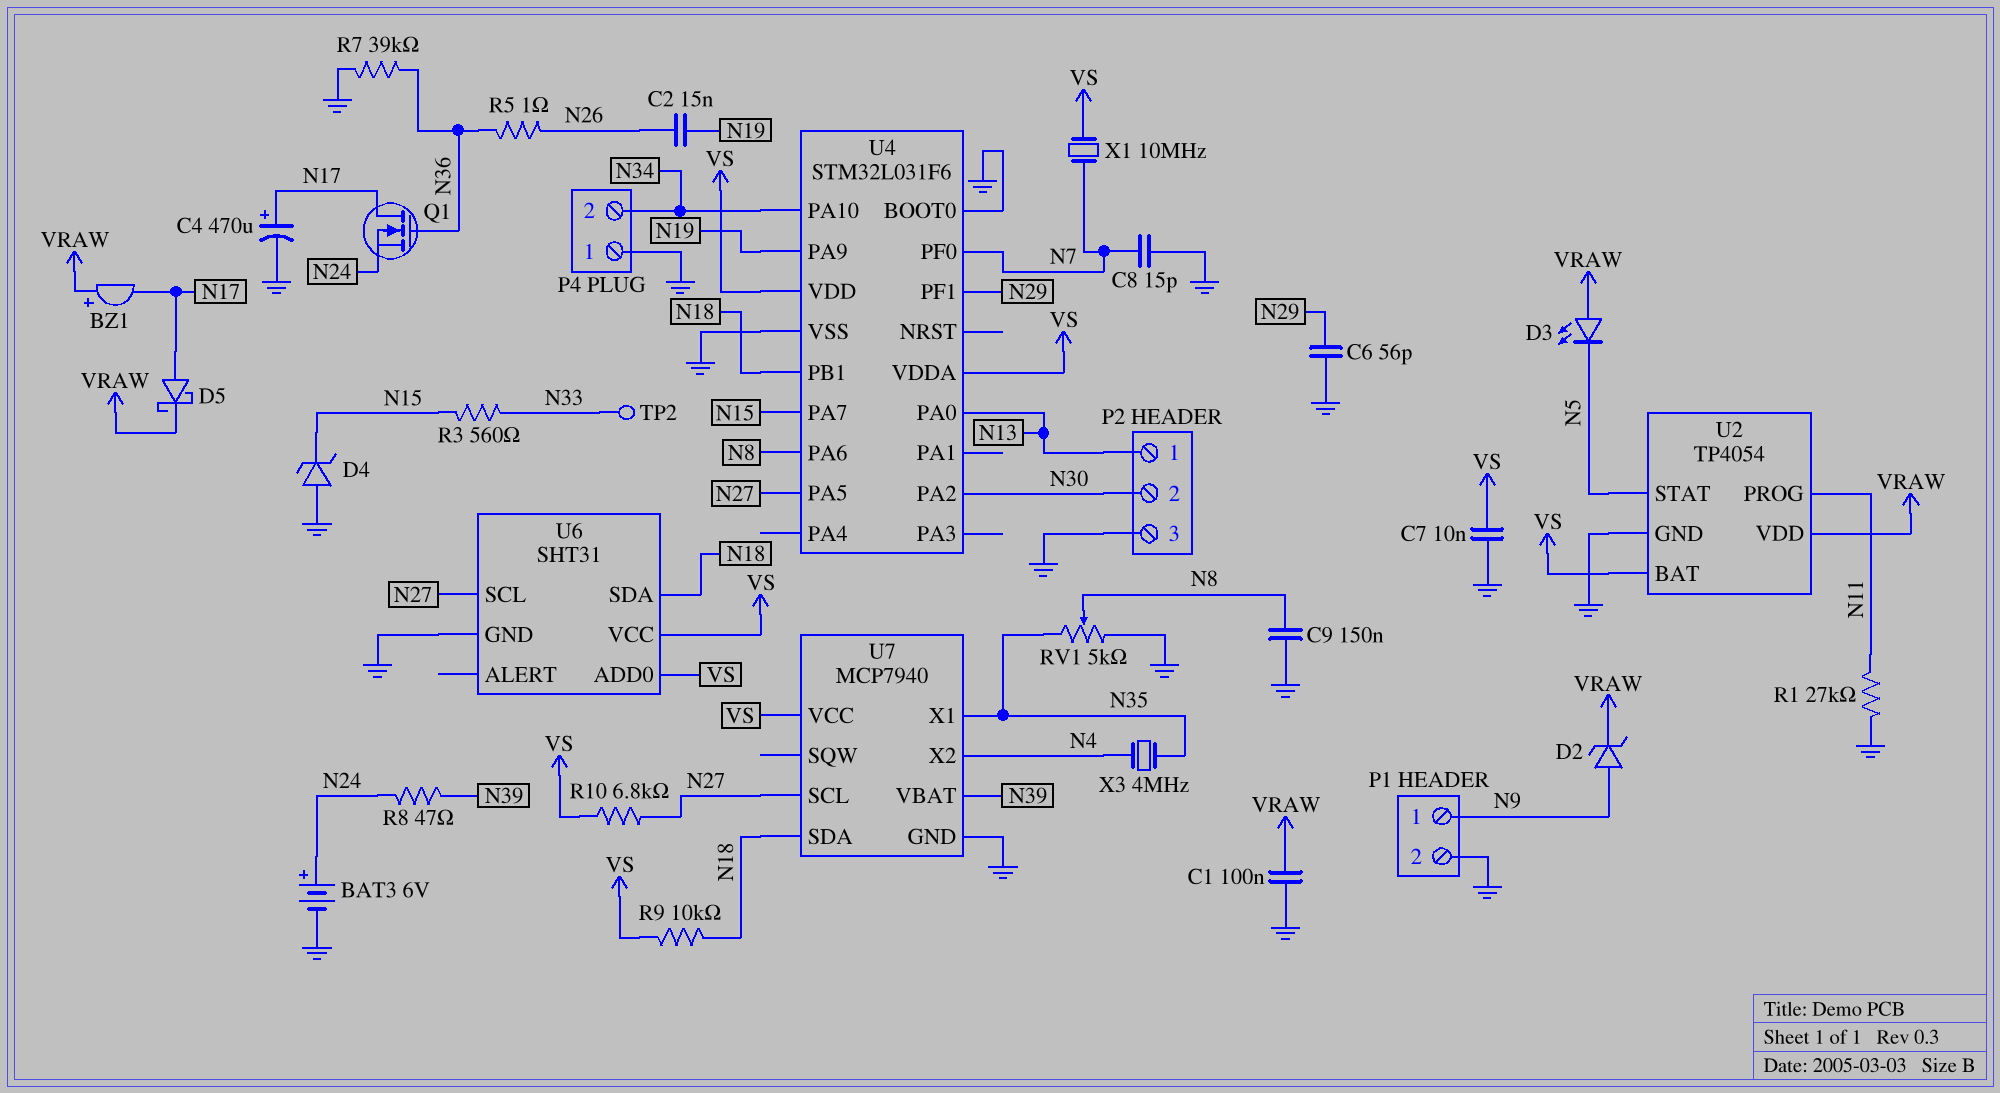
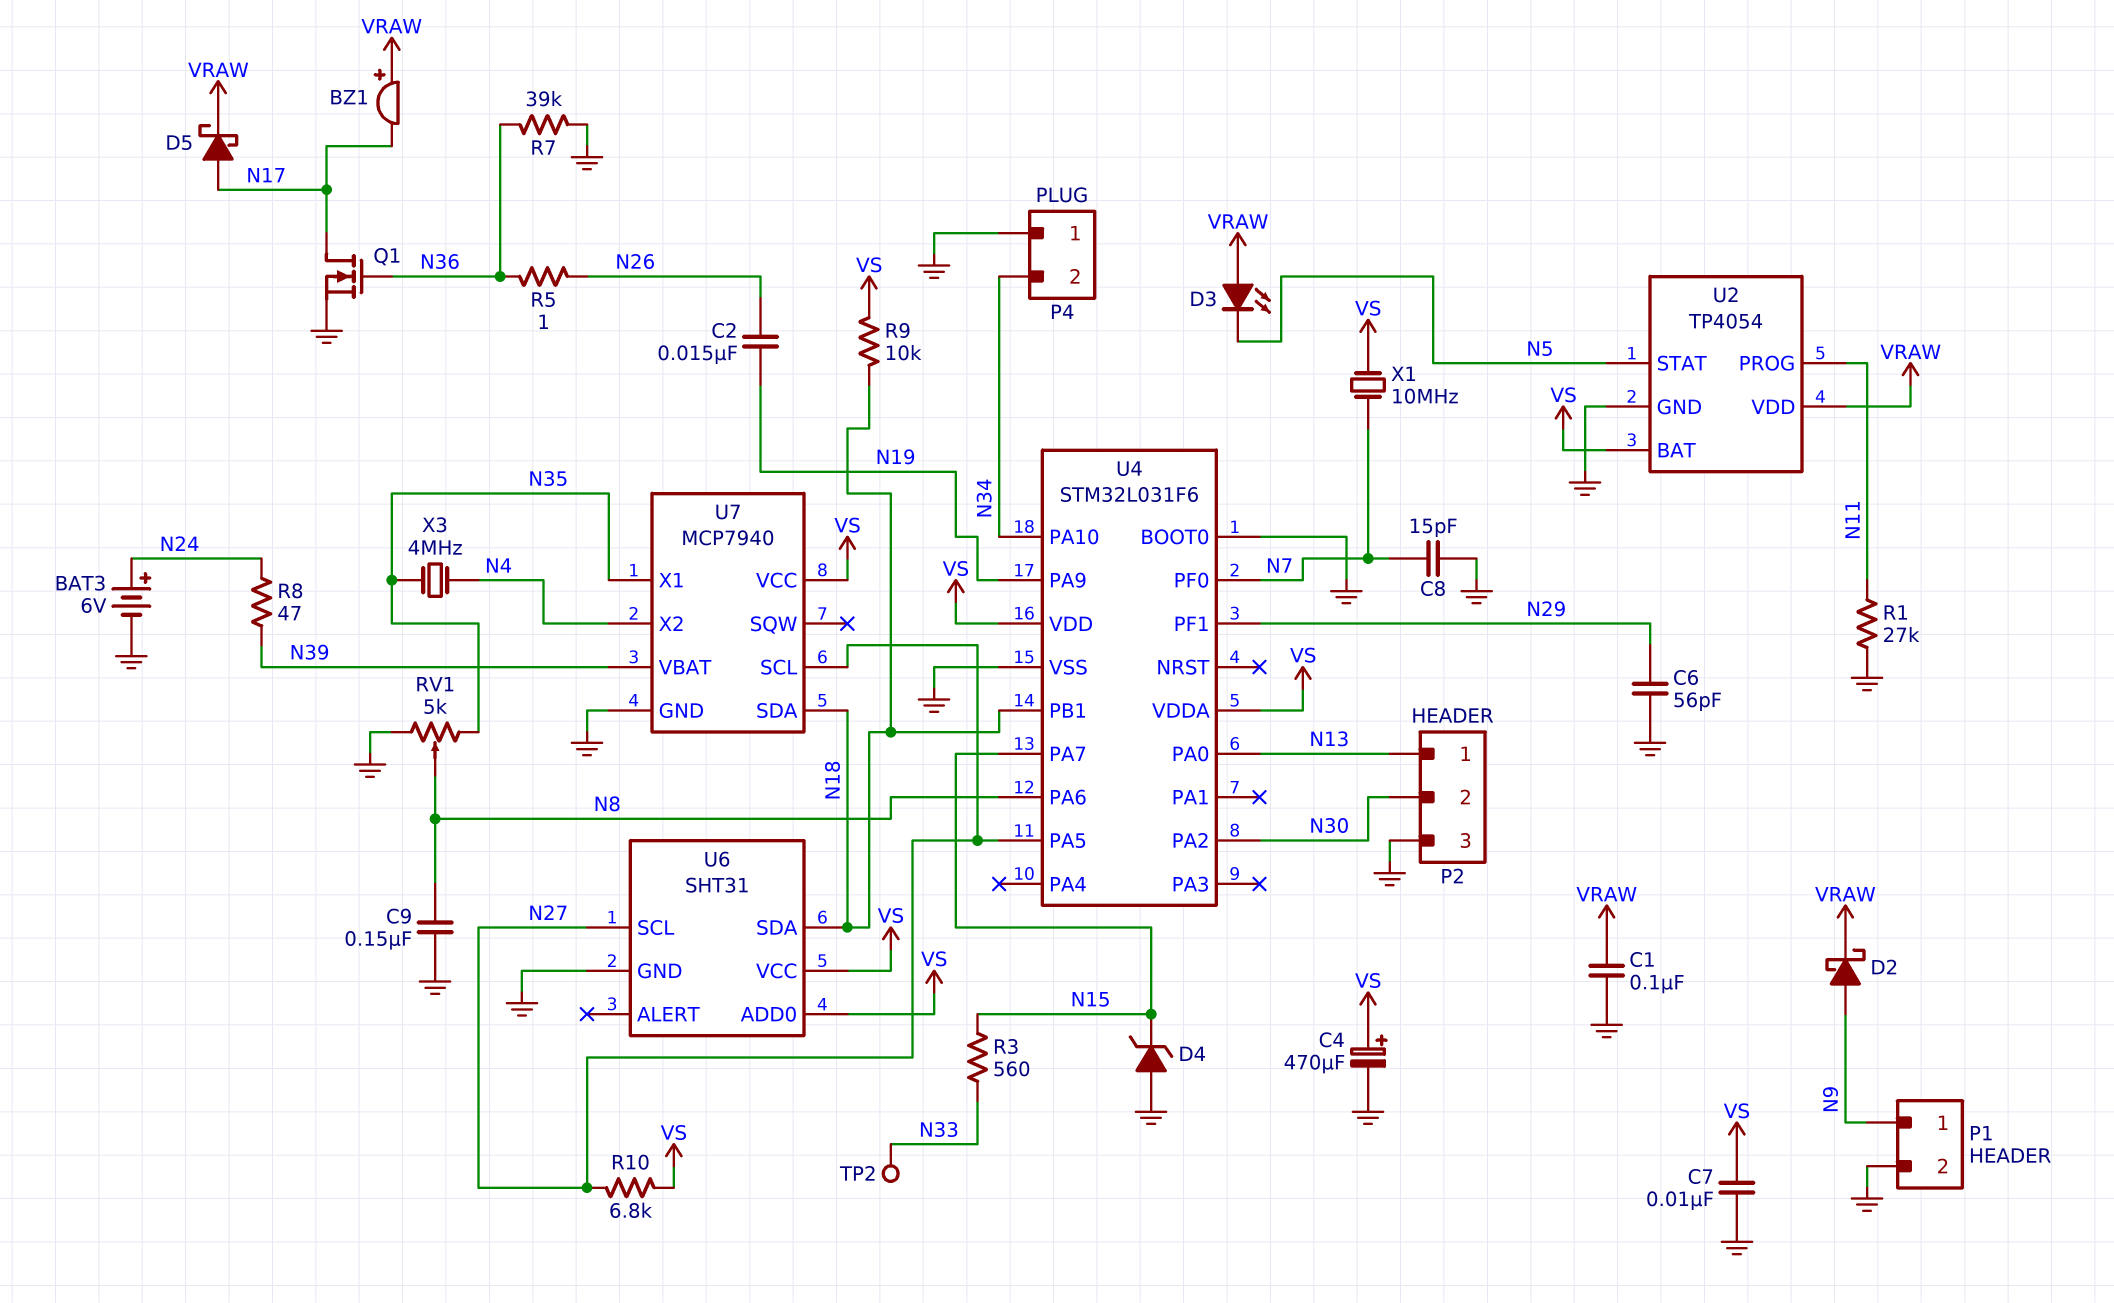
C4: 470uF (plus N17, minus GND) -> 470uF (plus VS, minus GND)
D2: zener (A N9, K VRAW) -> schottky (A N9, K VRAW)
Q1: NMOS (G N36, D N17, S N24) -> NMOS (G N36, D N17, S GND)

